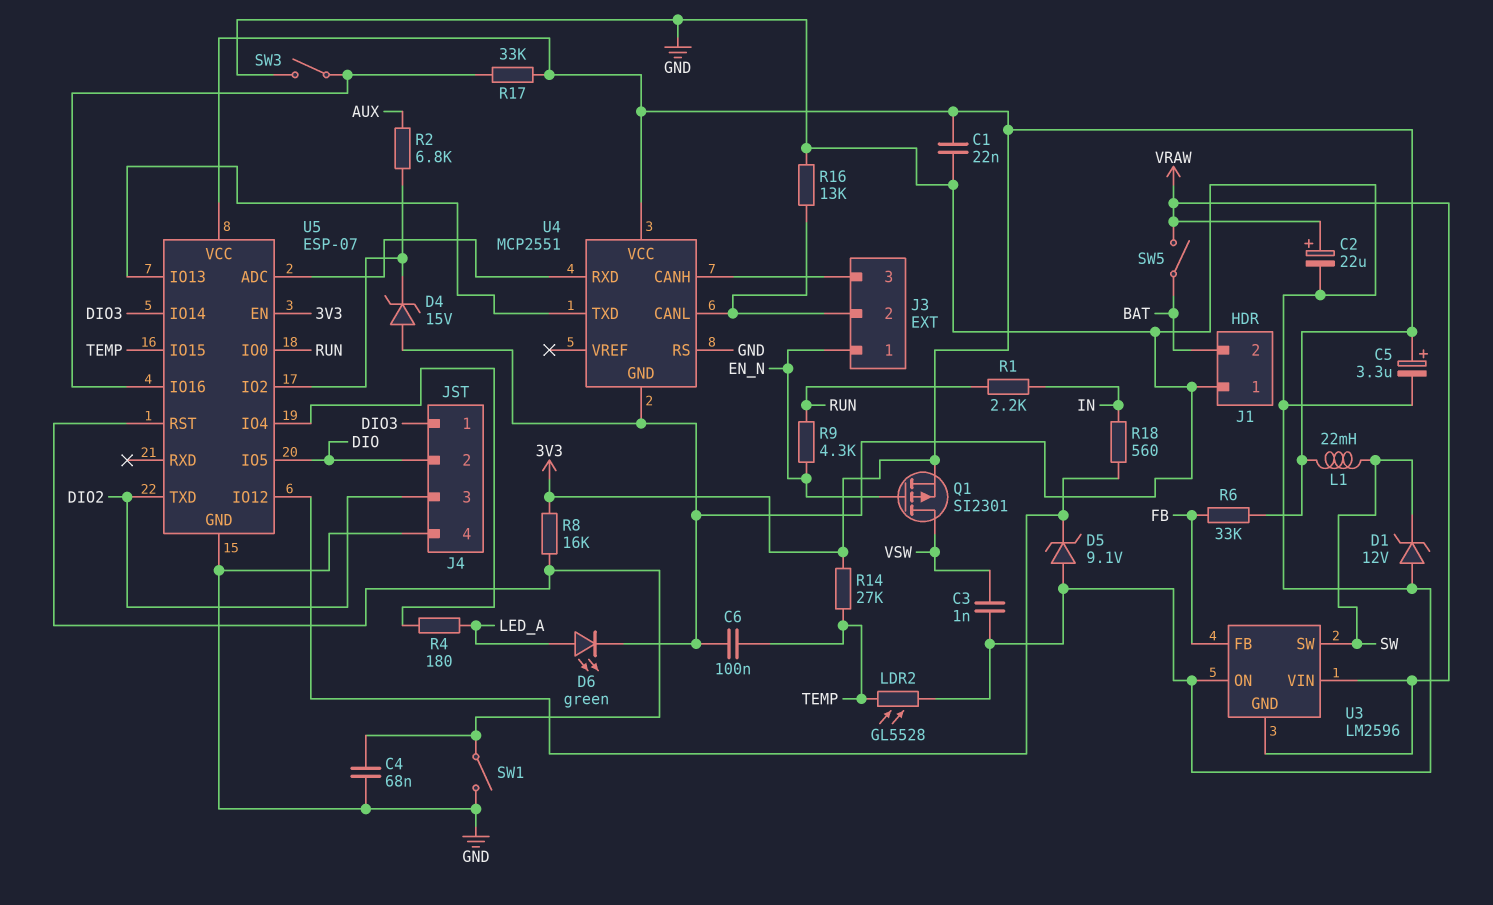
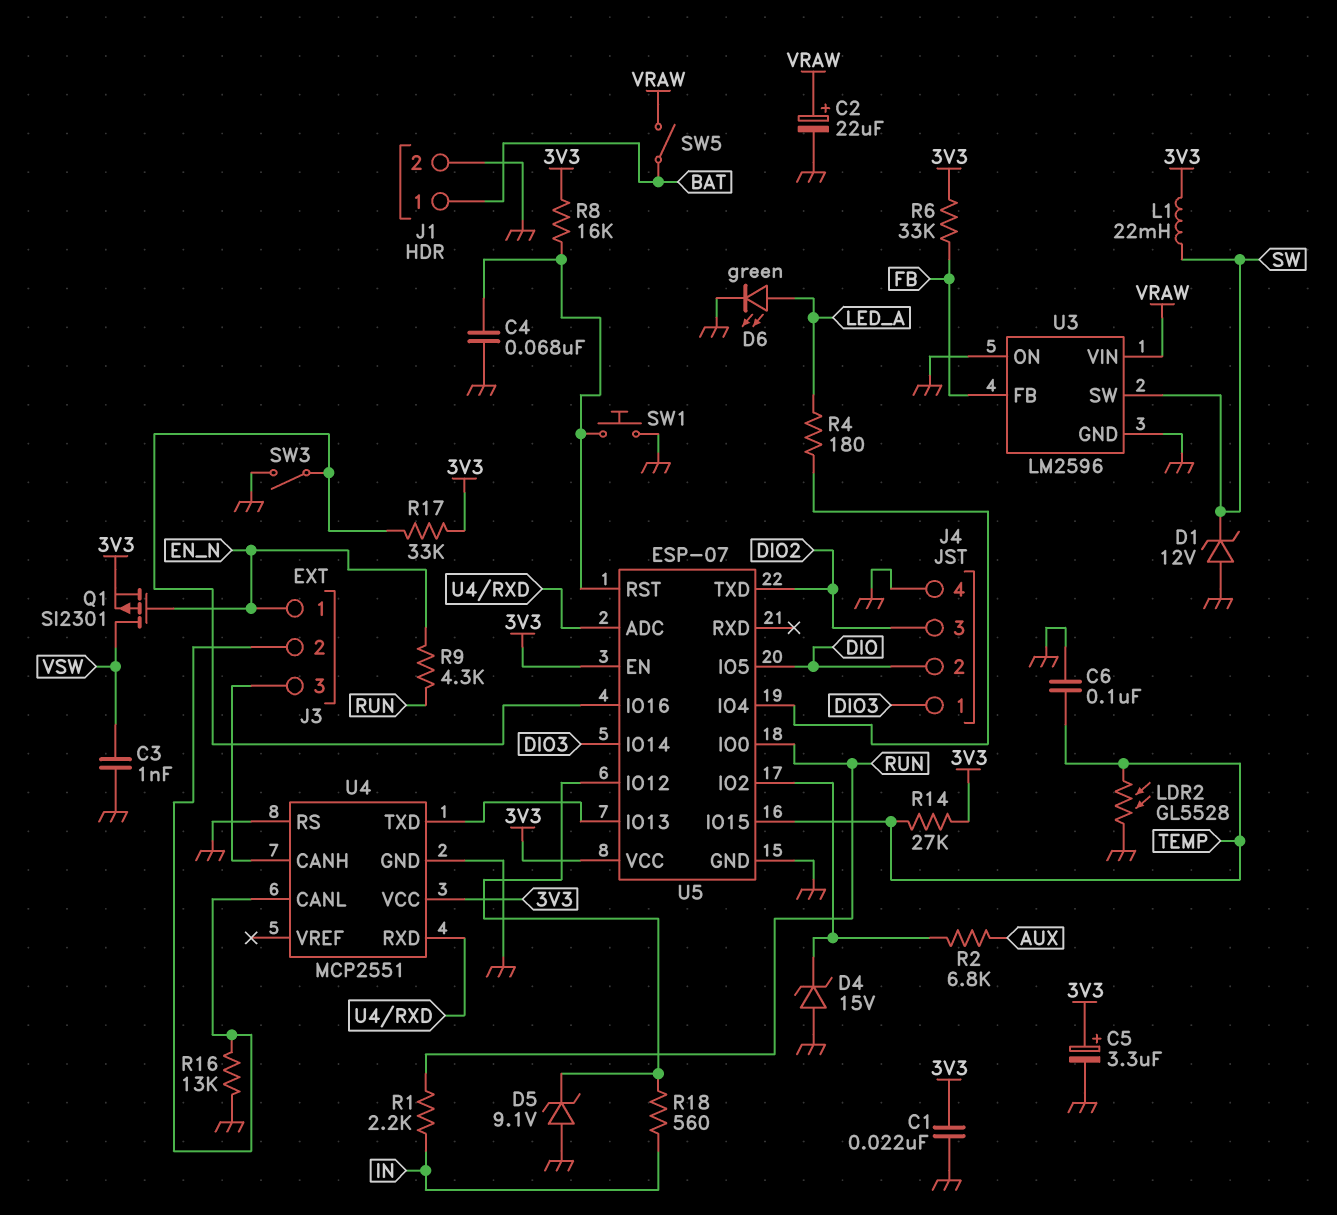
J1 pin 1: GND -> BAT
J1 pin 2: BAT -> GND
SW1: switch (GND, U5/RST) -> button (GND, U5/RST)
U3 pin GND: VRAW -> GND

